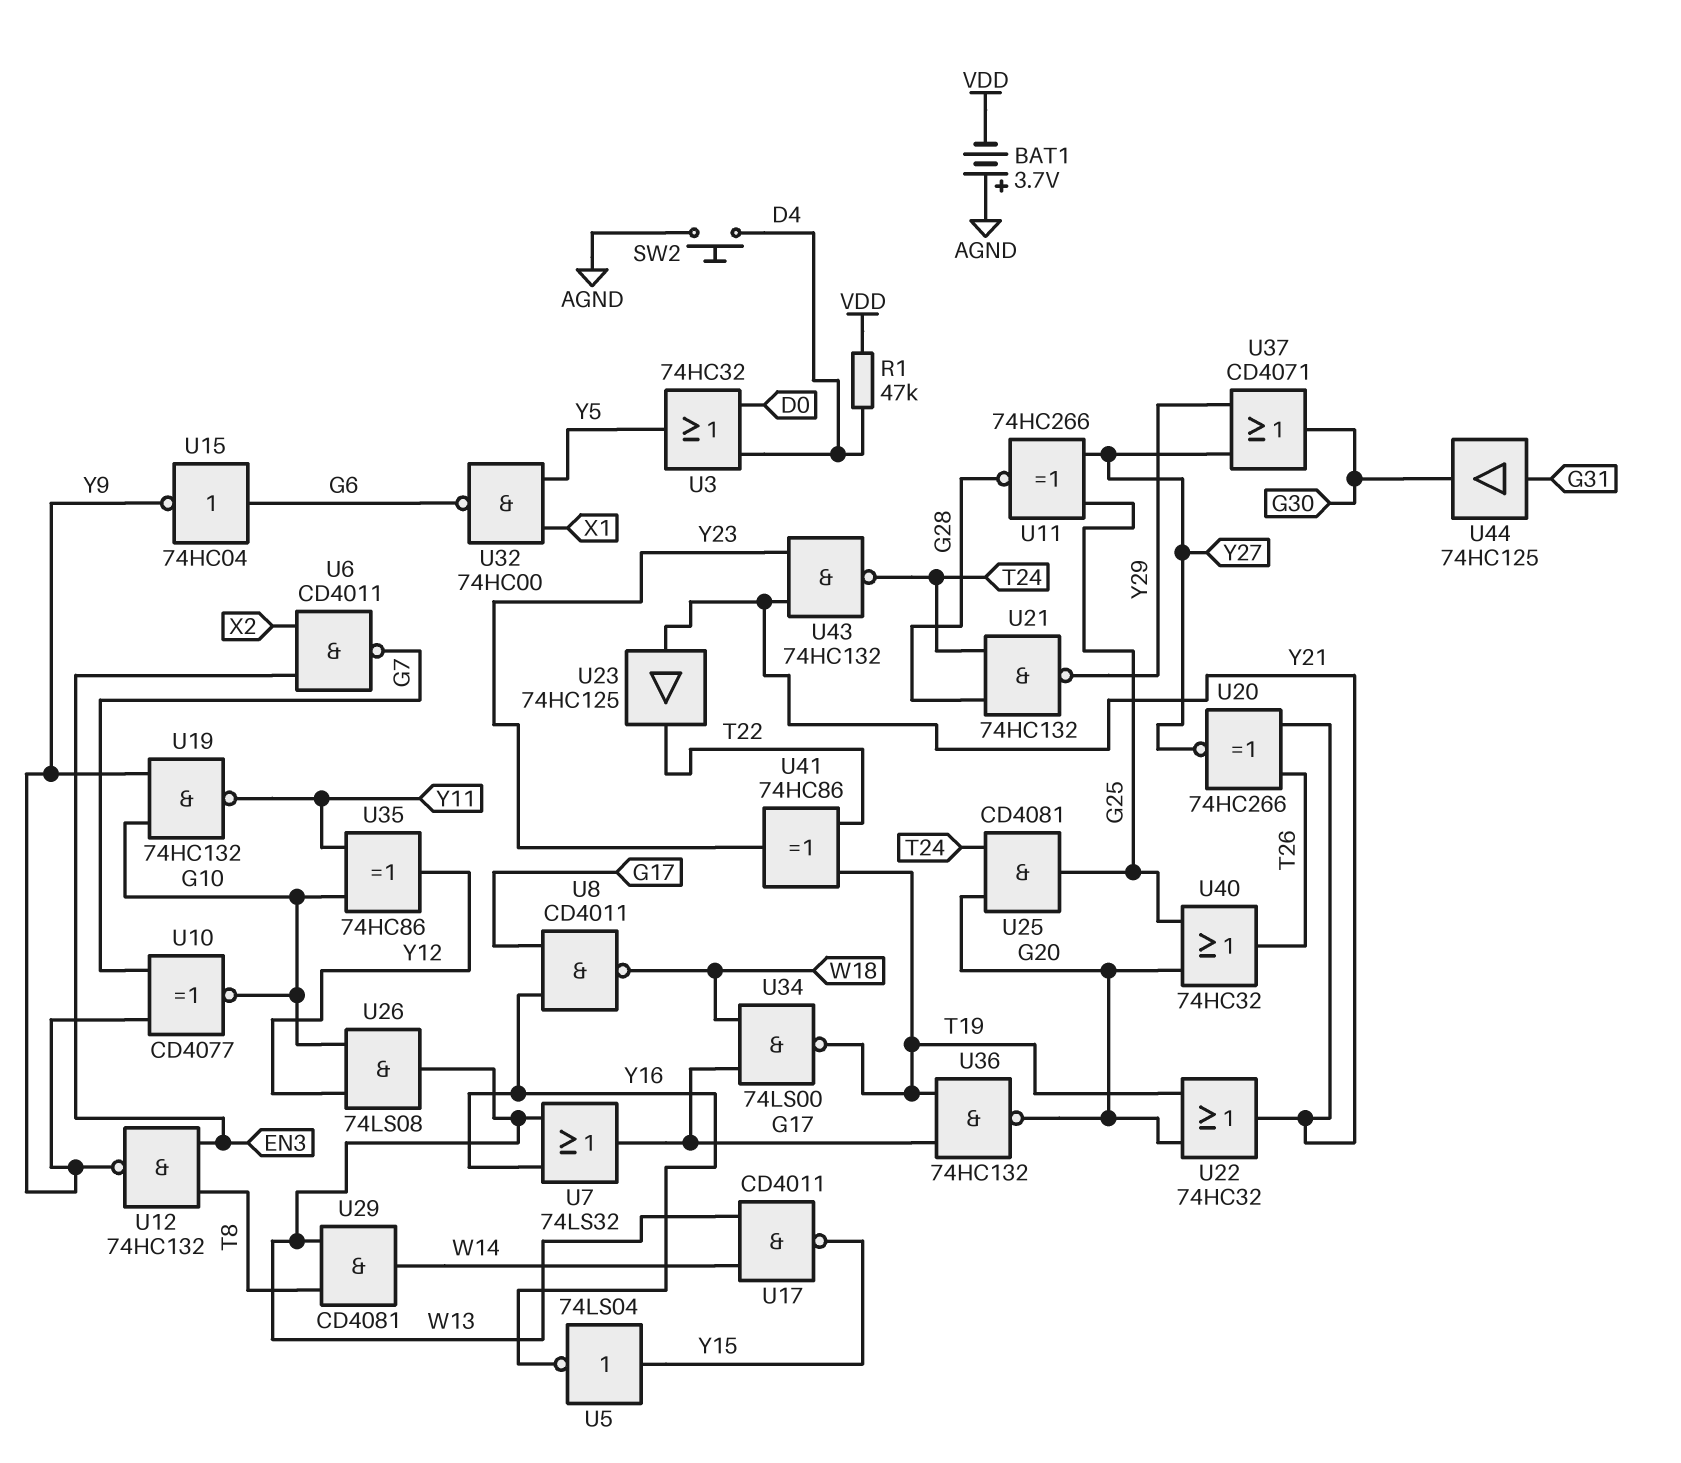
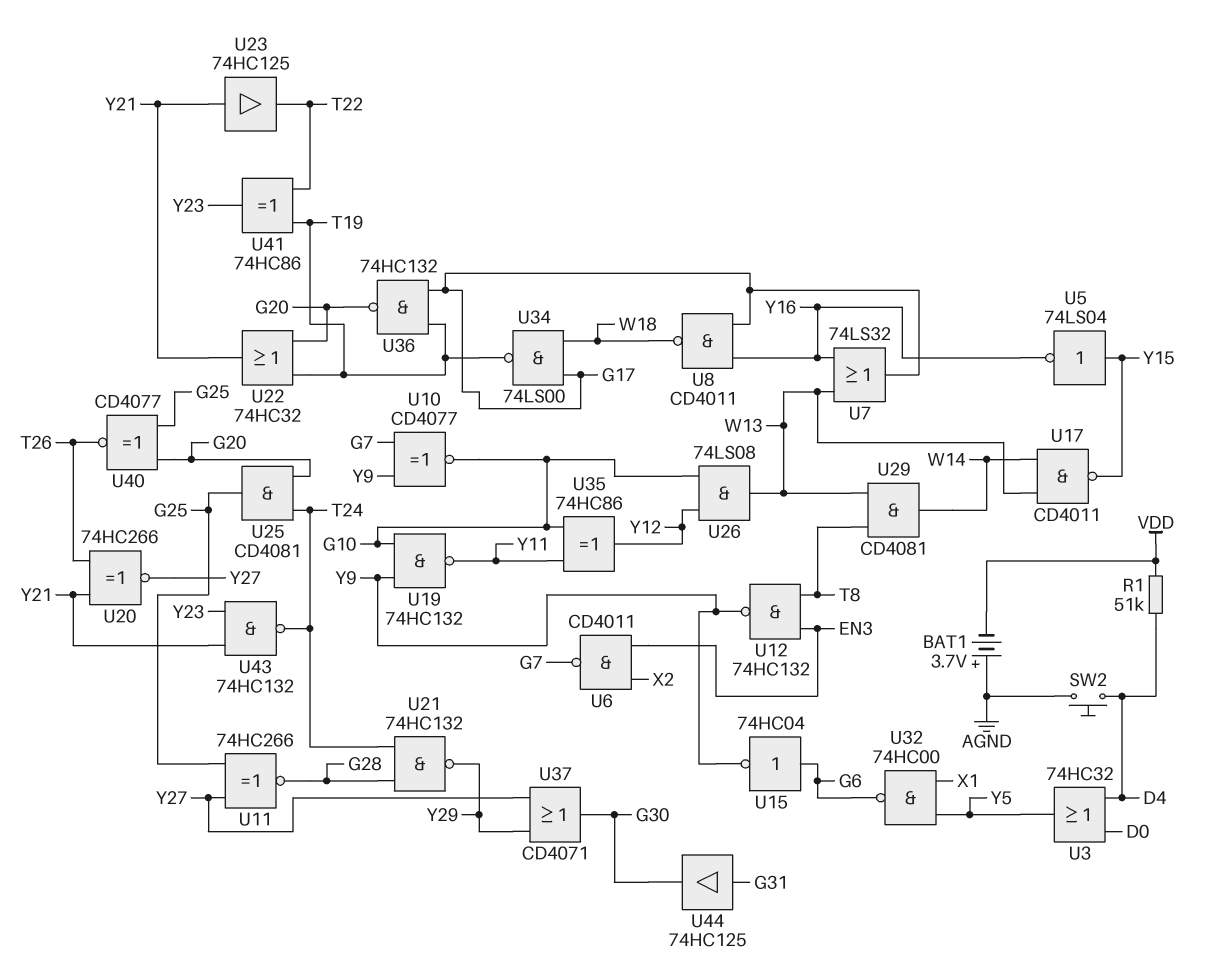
R1: 47k (D4, VDD) -> 51k (D4, VDD)
U40: OR 74HC32 (in G20, in G25, out T26) -> XNOR CD4077 (in G20, in G25, out T26)

